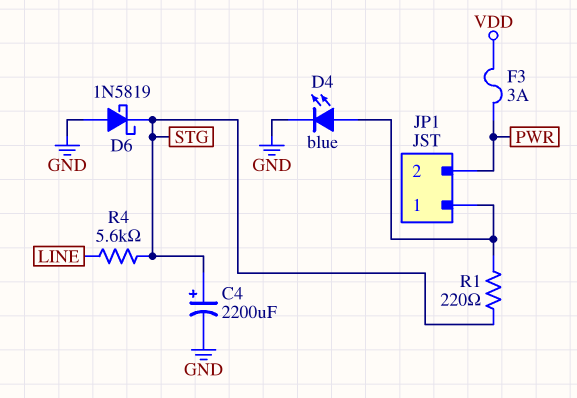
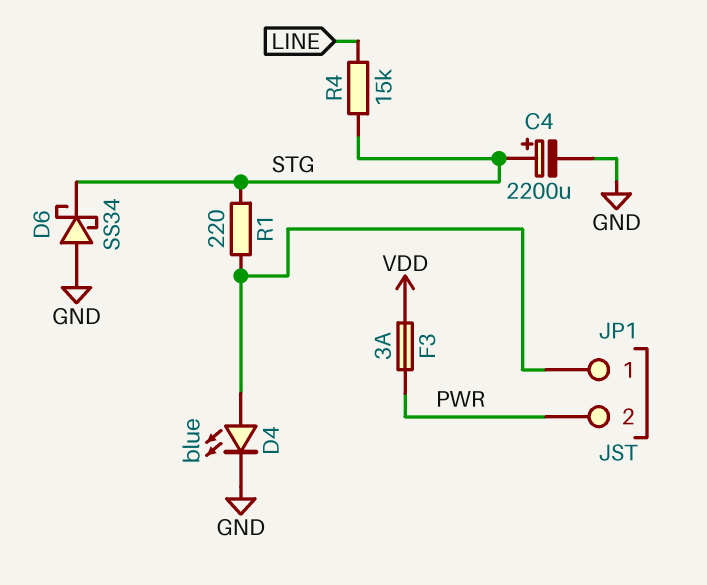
D6: schottky 1N5819 (A GND, K STG) -> schottky SS34 (A GND, K STG)
R4: 5.6k (LINE, STG) -> 15k (LINE, STG)

